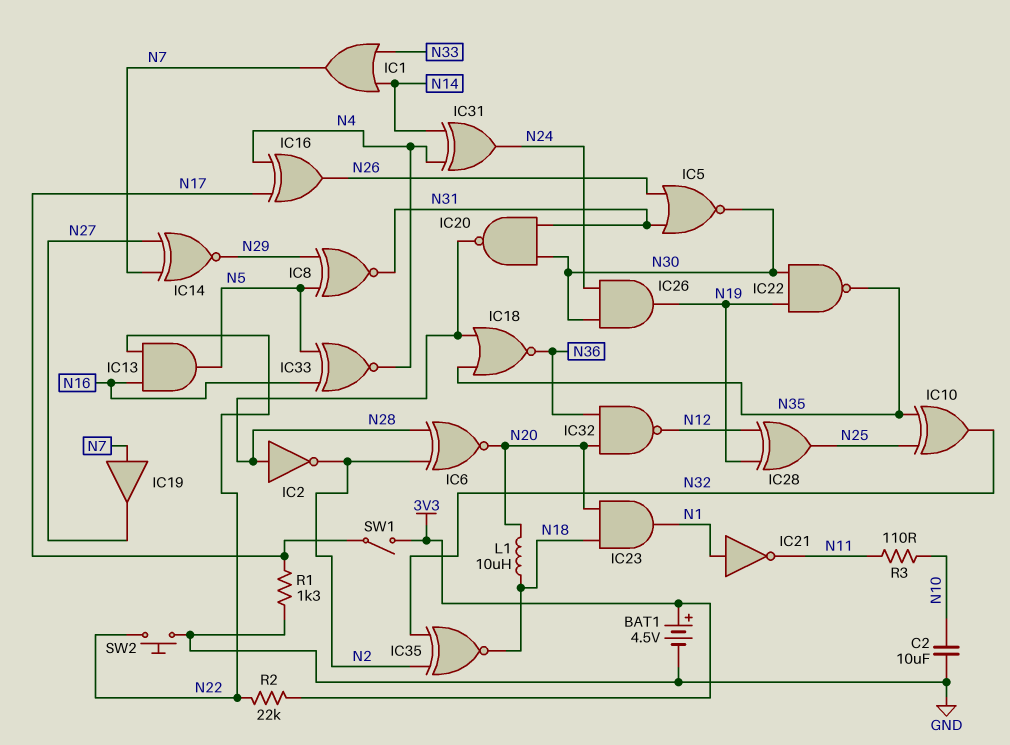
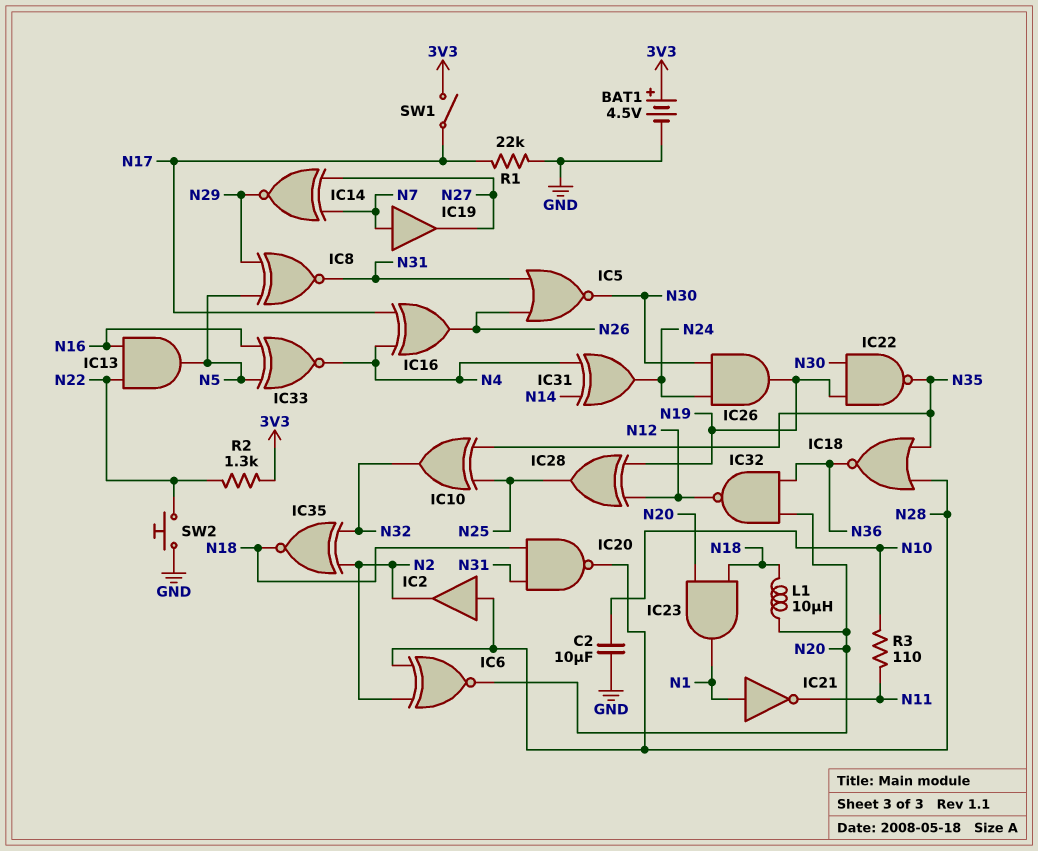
IC1: OR (in N14, in N33, out N7) -> none
IC2: NOT (in N28, out N2) -> buffer (in N28, out N2)
IC20: NAND (in N30, in N31, out N28) -> NAND (in N18, in N31, out N28)
R1: 1.3k (GND, N17) -> 22k (GND, N17)
R2: 22k (3V3, N22) -> 1.3k (3V3, N22)

